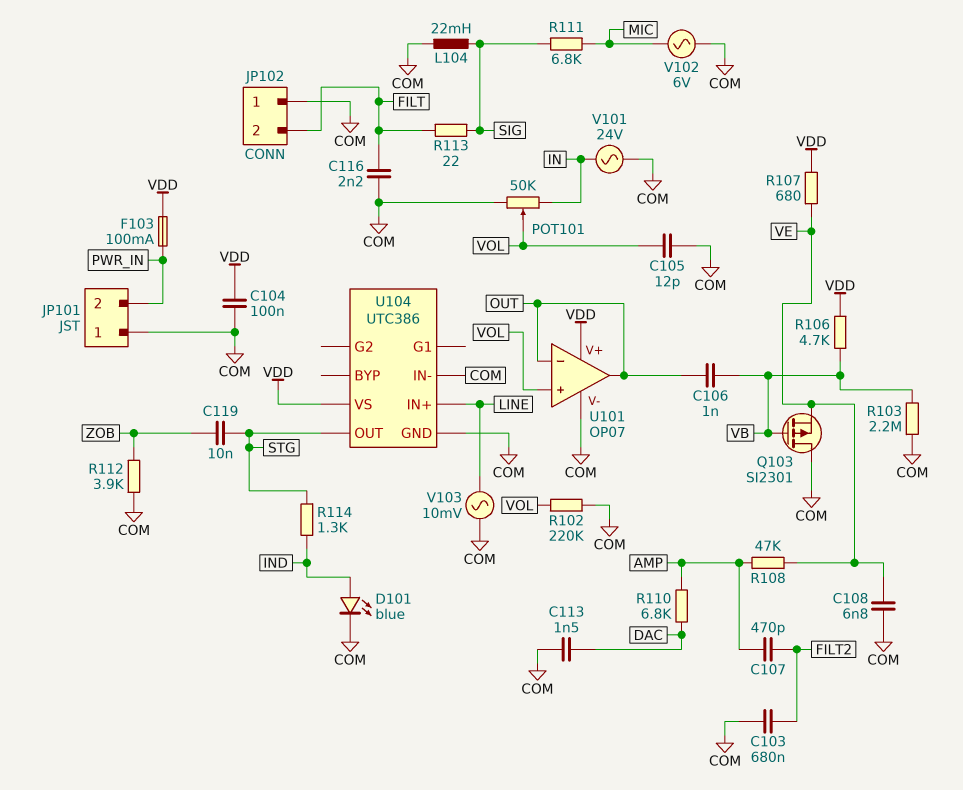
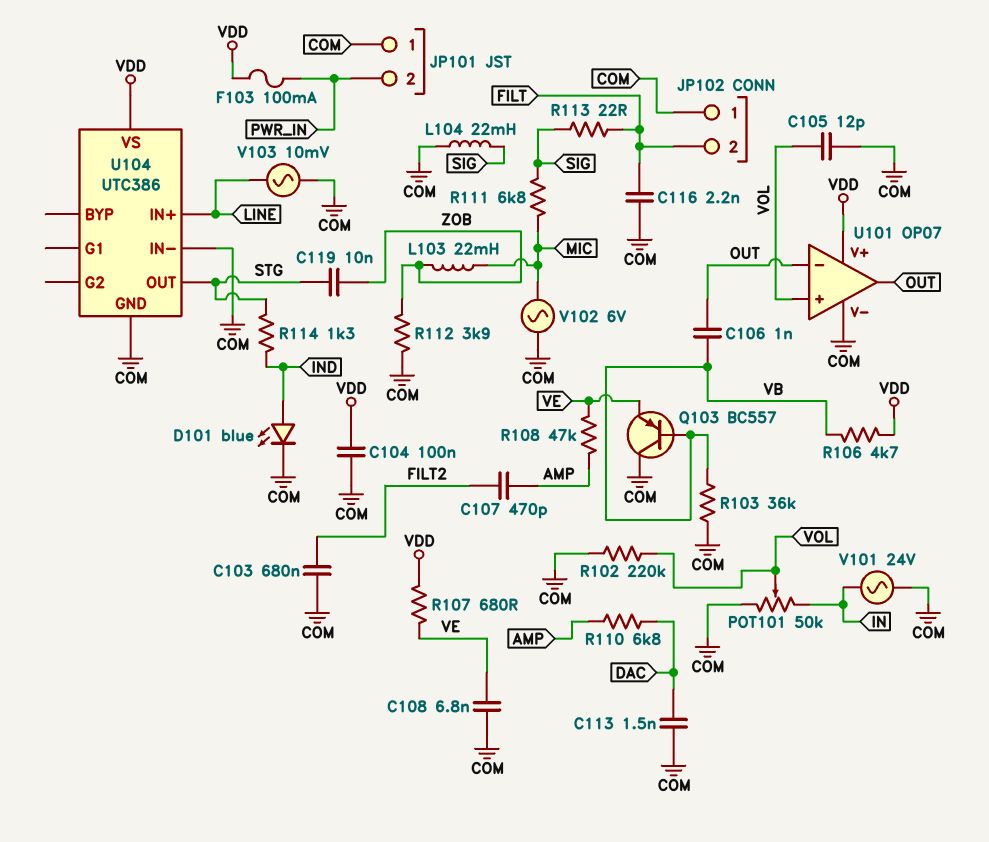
L103: none -> 22mH (MIC, ZOB)
Q103: PMOS SI2301 (G VB, D COM, S VE) -> PNP BC557 (B VB, C COM, E VE)
R103: 2.2M (COM, VB) -> 36k (COM, VB)

